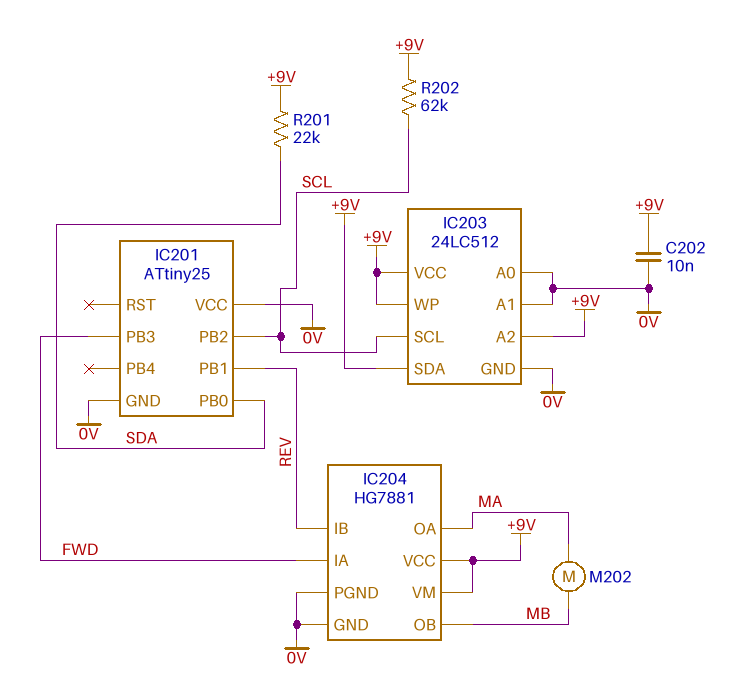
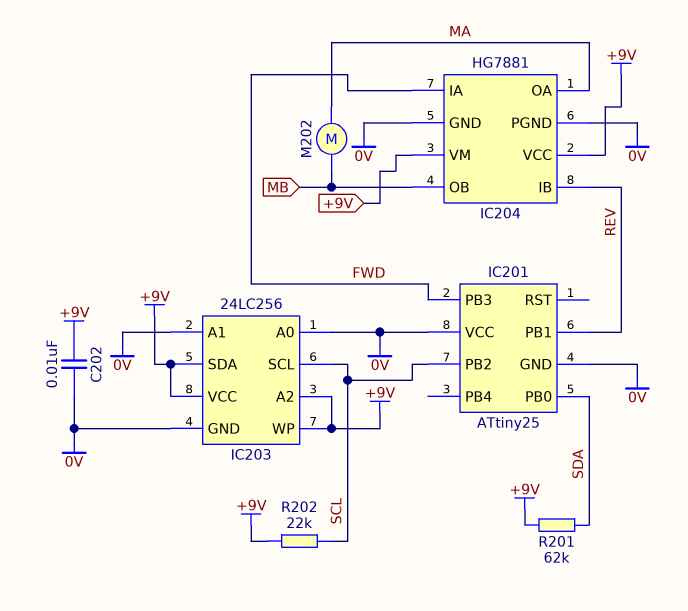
IC203: 24LC512 -> 24LC256
R201: 22k (+9V, SDA) -> 62k (+9V, SDA)
R202: 62k (+9V, SCL) -> 22k (+9V, SCL)

